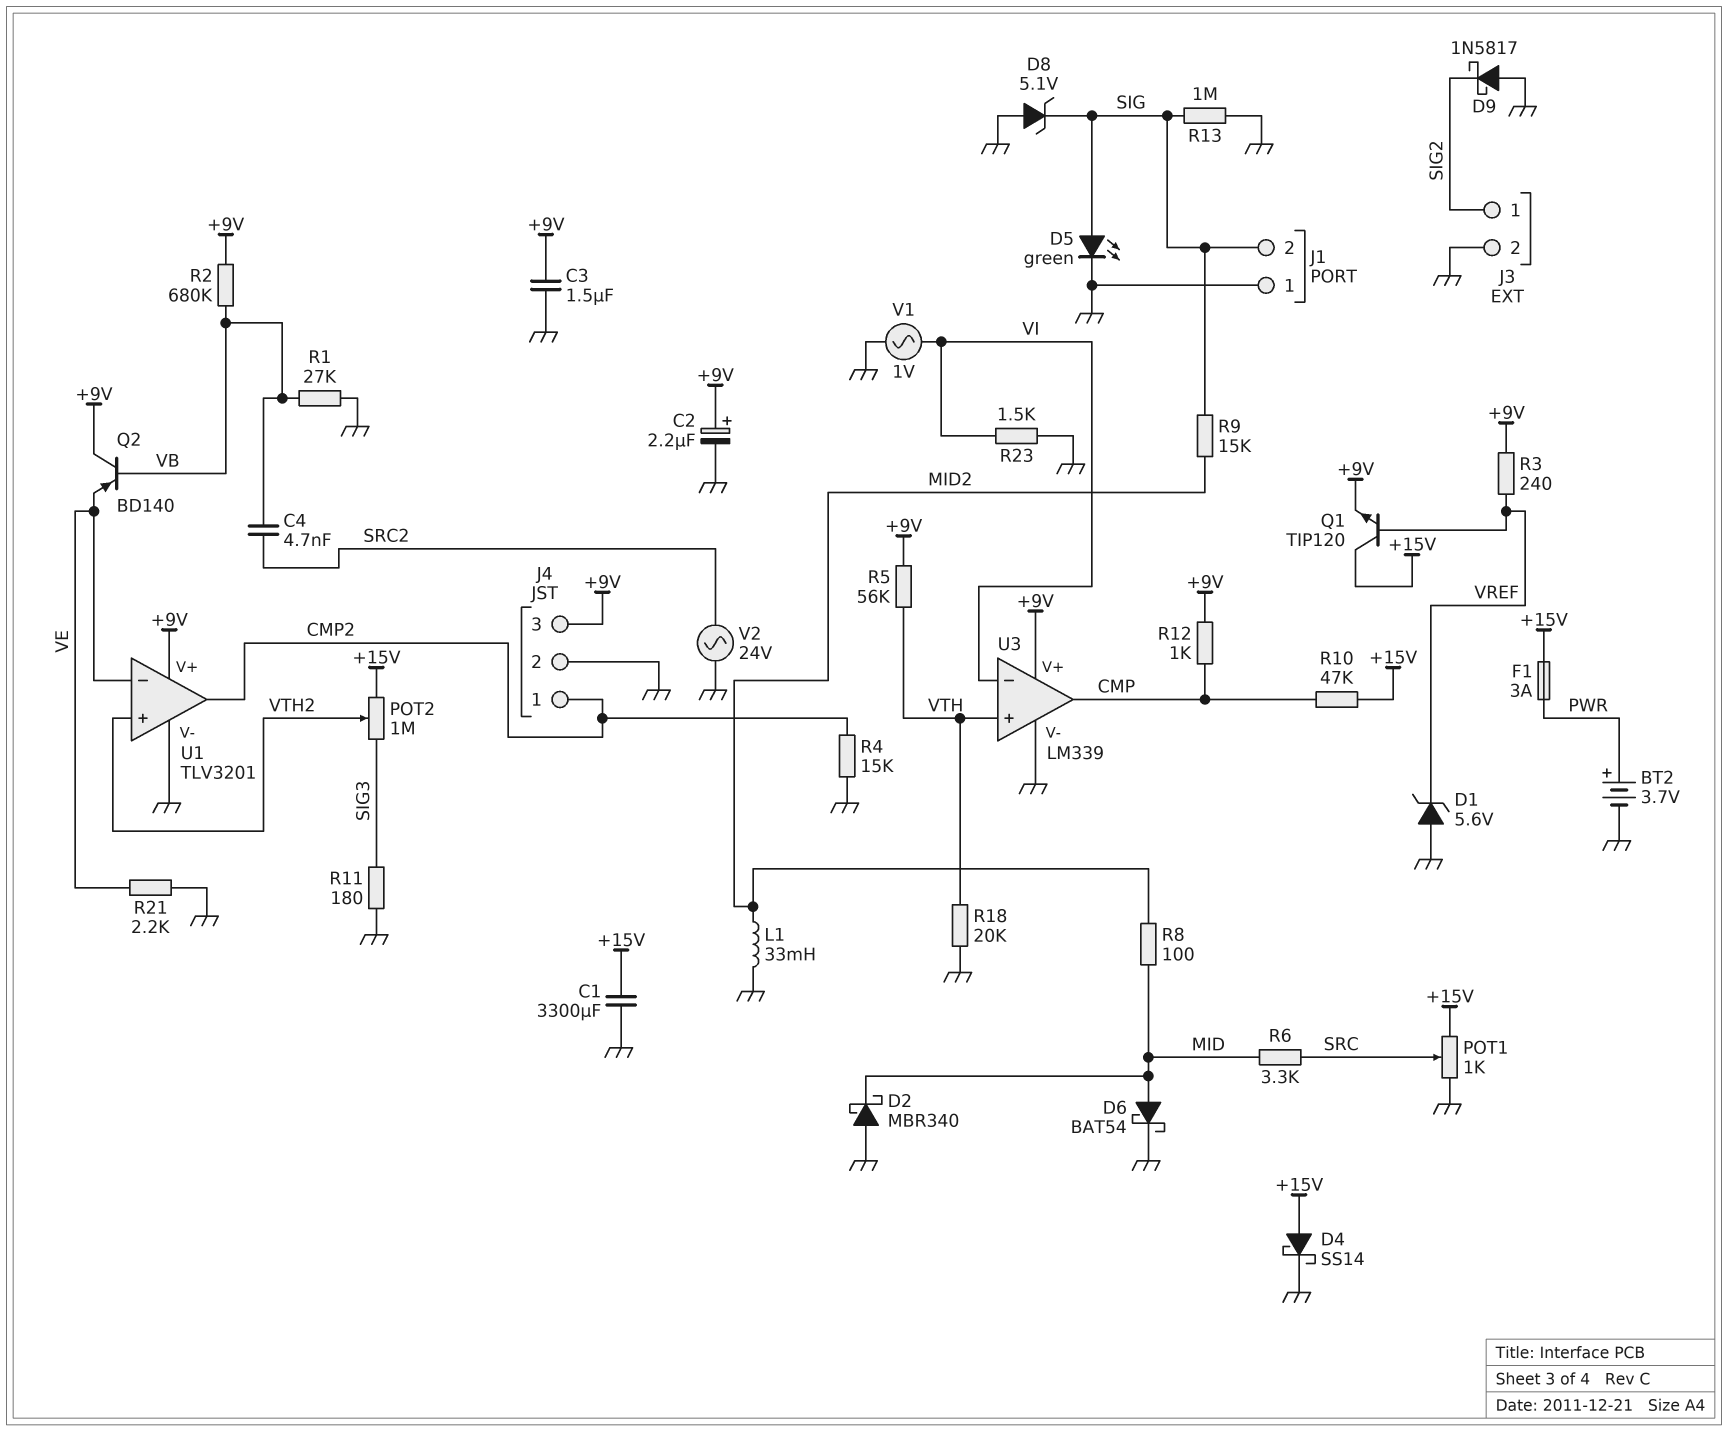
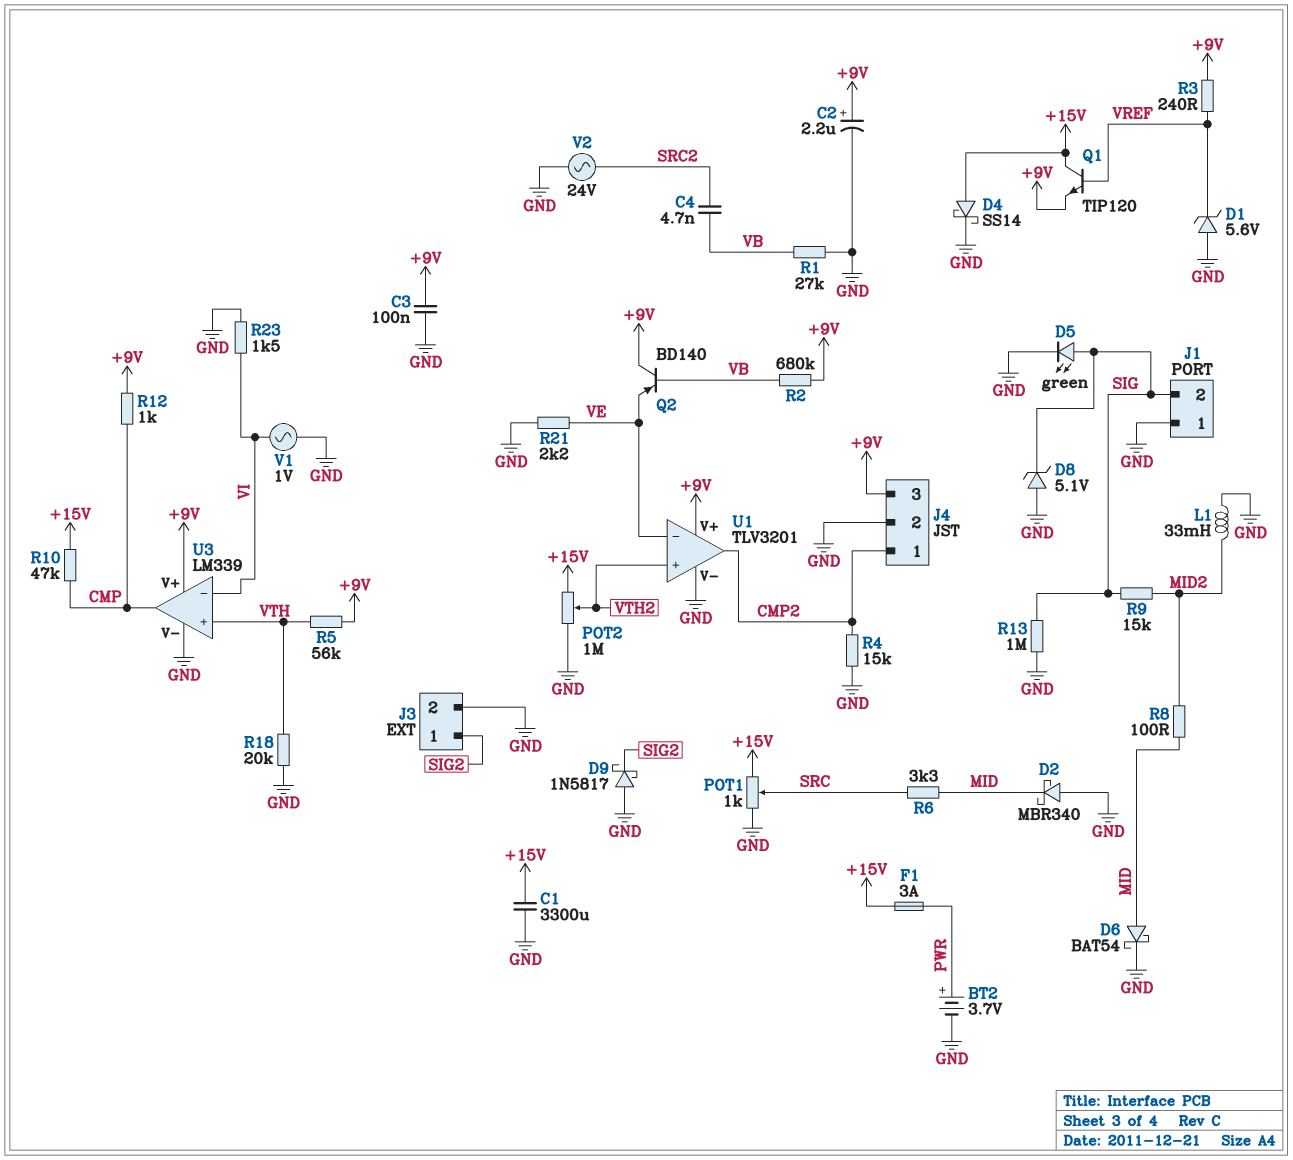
C3: 1.5uF (+9V, GND) -> 100nF (+9V, GND)
POT2: 1M (+15V, SIG3, wiper VTH2) -> 1M (+15V, GND, wiper VTH2)
R11: 180 (GND, SIG3) -> none

